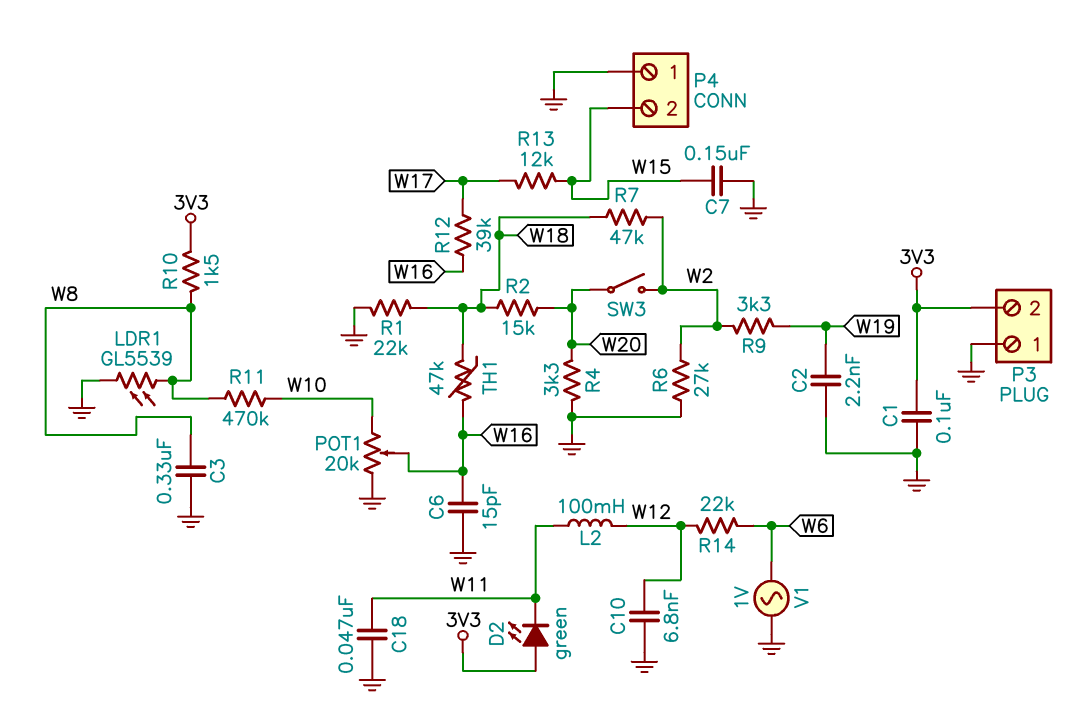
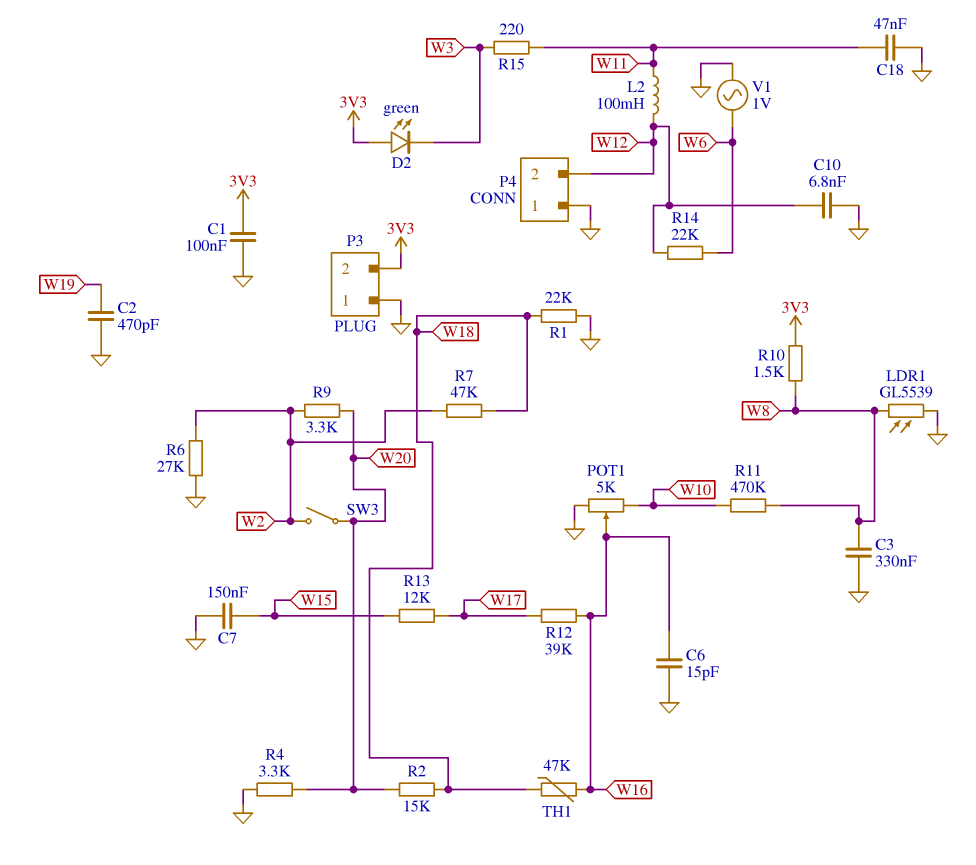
C2: 2.2nF (GND, W19) -> 470pF (GND, W19)
D2: LED green (A 3V3, K W11) -> LED green (A 3V3, K W3)
P4 pin 2: W15 -> W12
POT1: 20k (GND, W10, wiper W16) -> 5k (GND, W10, wiper W16)
R9: 3.3k (W2, W19) -> 3.3k (W2, W20)
R15: none -> 220 (W3, W11)

